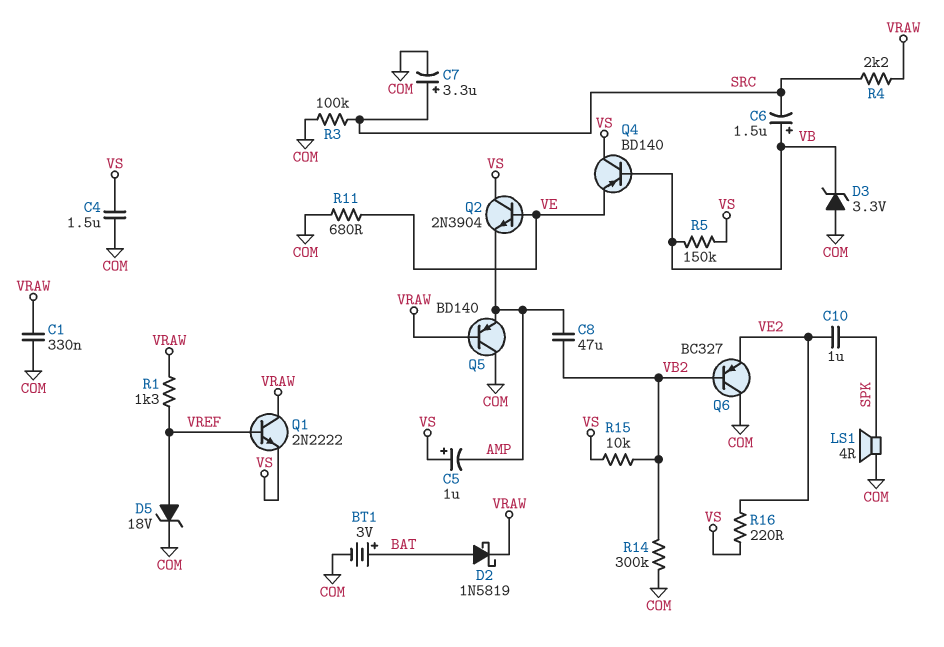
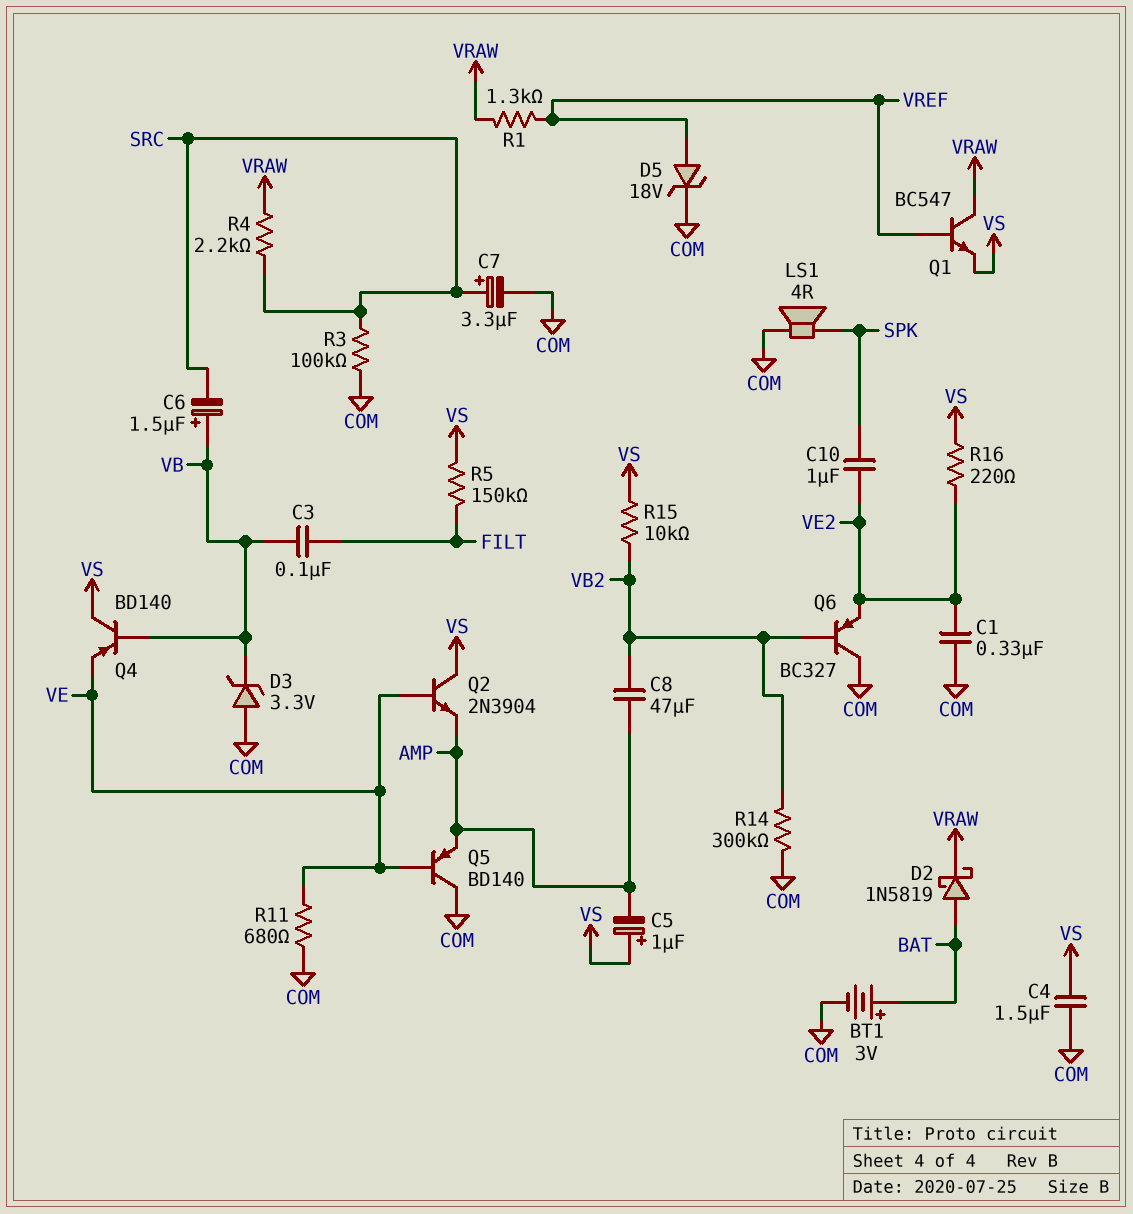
C1: 330nF (COM, VRAW) -> 330nF (COM, VE2)
C3: none -> 100nF (FILT, VB)
Q1: NPN 2N2222 (B VREF, C VRAW, E VS) -> NPN BC547 (B VREF, C VRAW, E VS)
Q5: PNP BD140 (B VRAW, C COM, E AMP) -> PNP BD140 (B VE, C COM, E AMP)
R5: 150k (VB, VS) -> 150k (FILT, VS)

